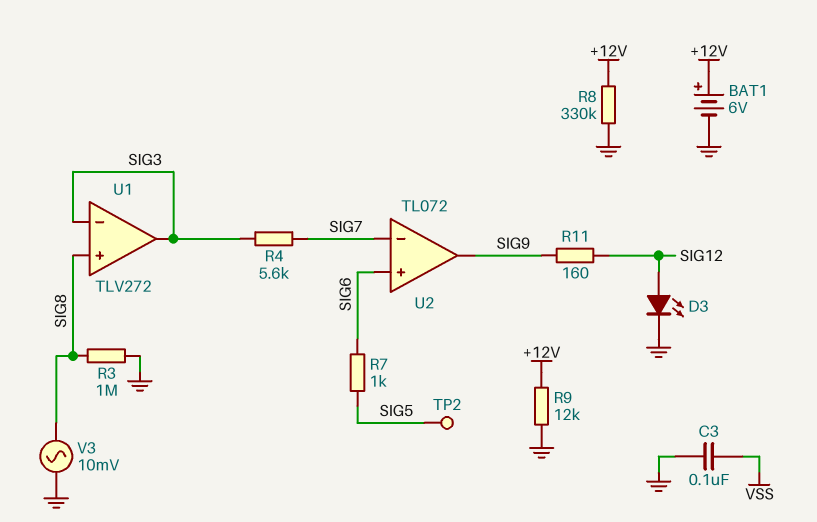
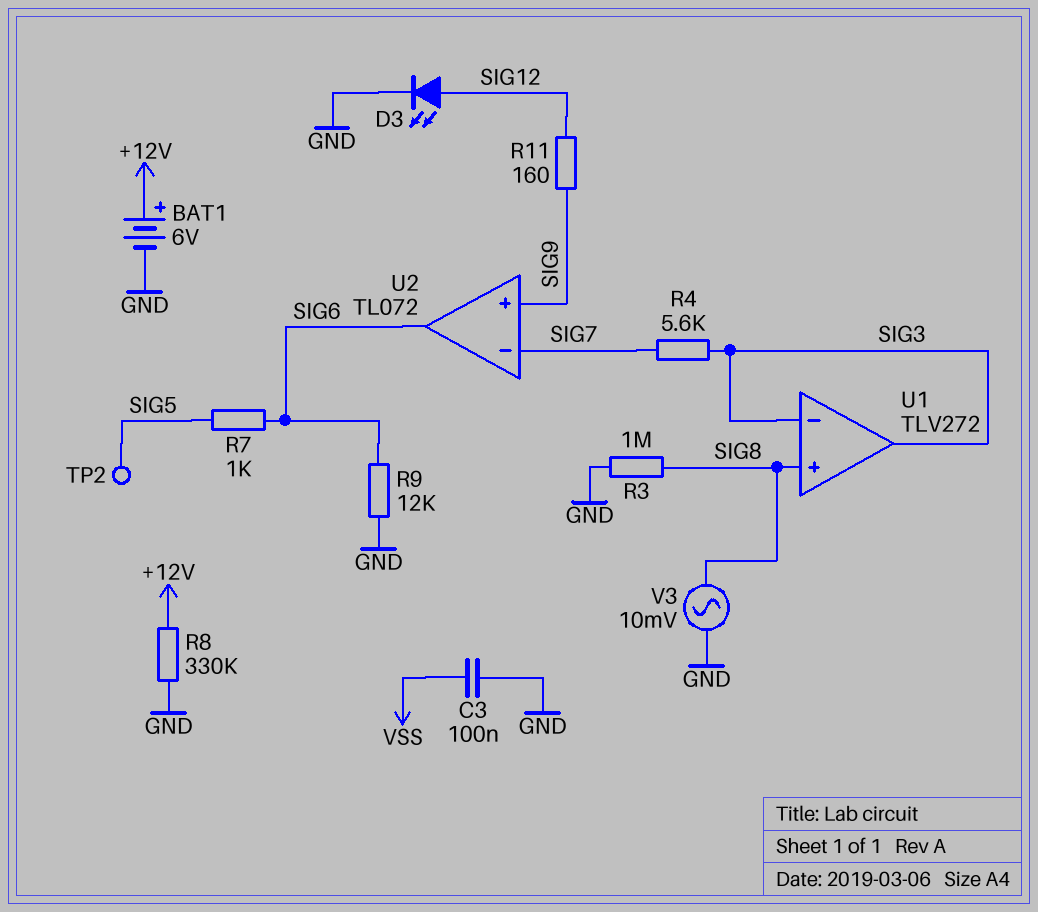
R9: 12k (+12V, GND) -> 12k (GND, SIG6)
U2 pin in+: SIG6 -> SIG9
U2 pin out: SIG9 -> SIG6

